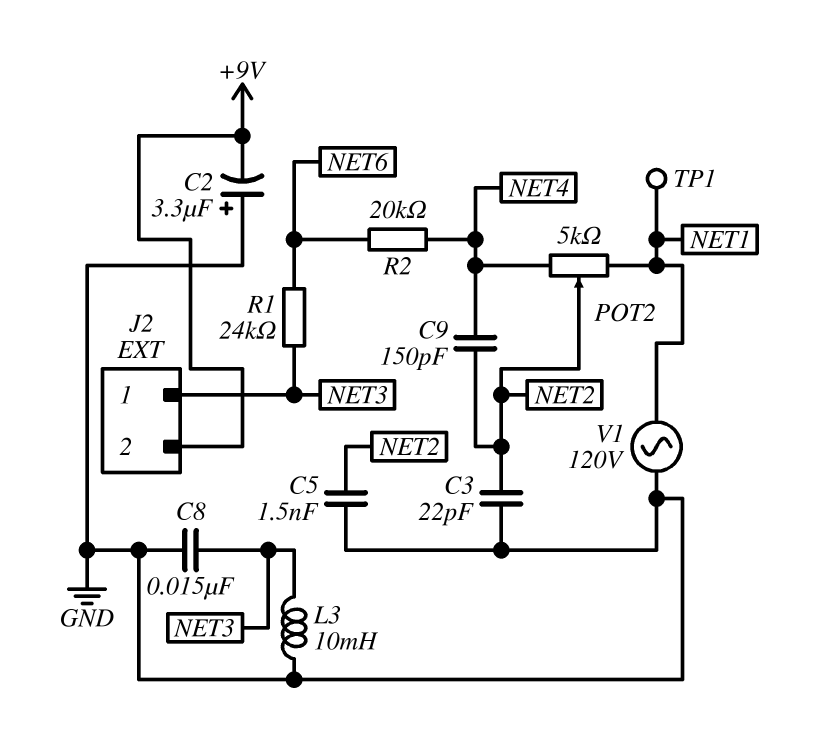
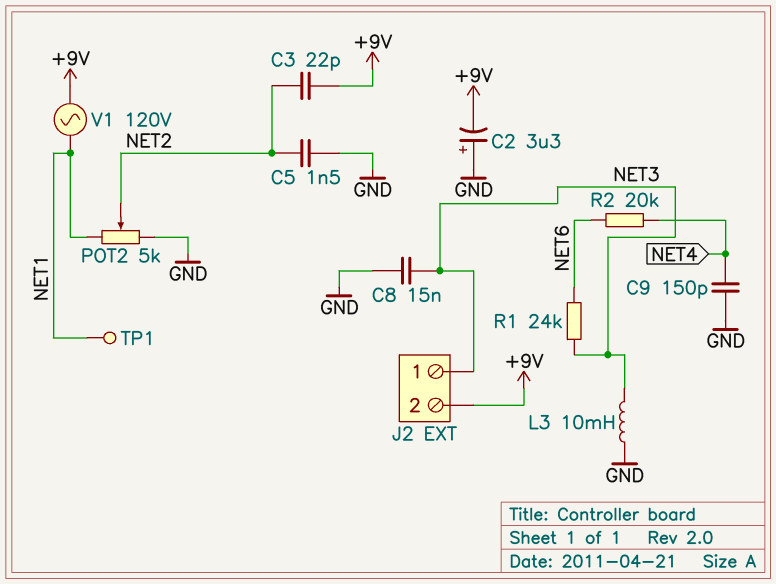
C3: 22pF (GND, NET2) -> 22pF (+9V, NET2)
C9: 150pF (NET2, NET4) -> 150pF (GND, NET4)
POT2: 5k (NET1, NET4, wiper NET2) -> 5k (GND, NET1, wiper NET2)
V1: AC 120V (GND, NET1) -> AC 120V (+9V, NET1)

